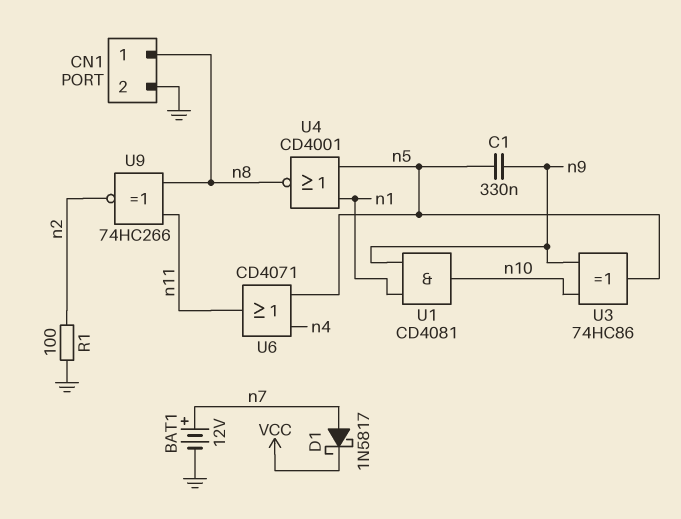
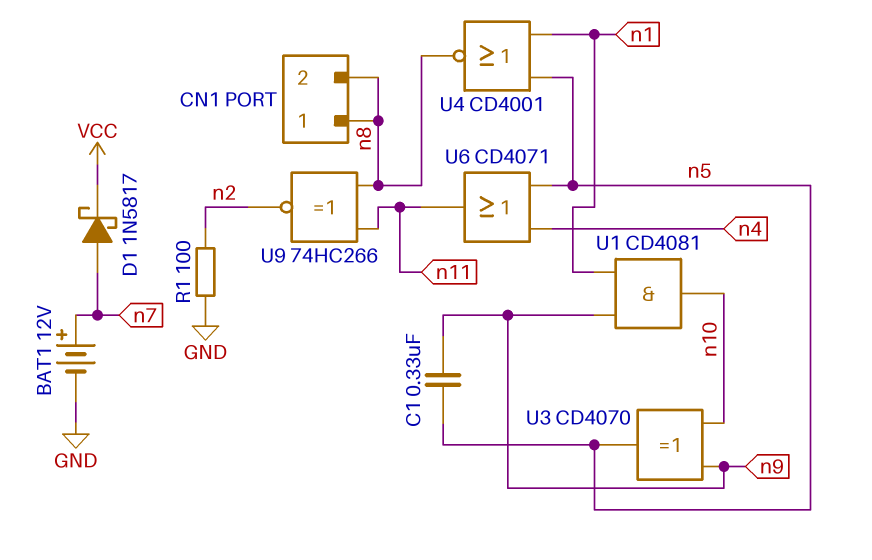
CN1 pin 2: GND -> n8
U3: XOR 74HC86 (in n9, in n10, out n5) -> XOR CD4070 (in n9, in n10, out n5)

